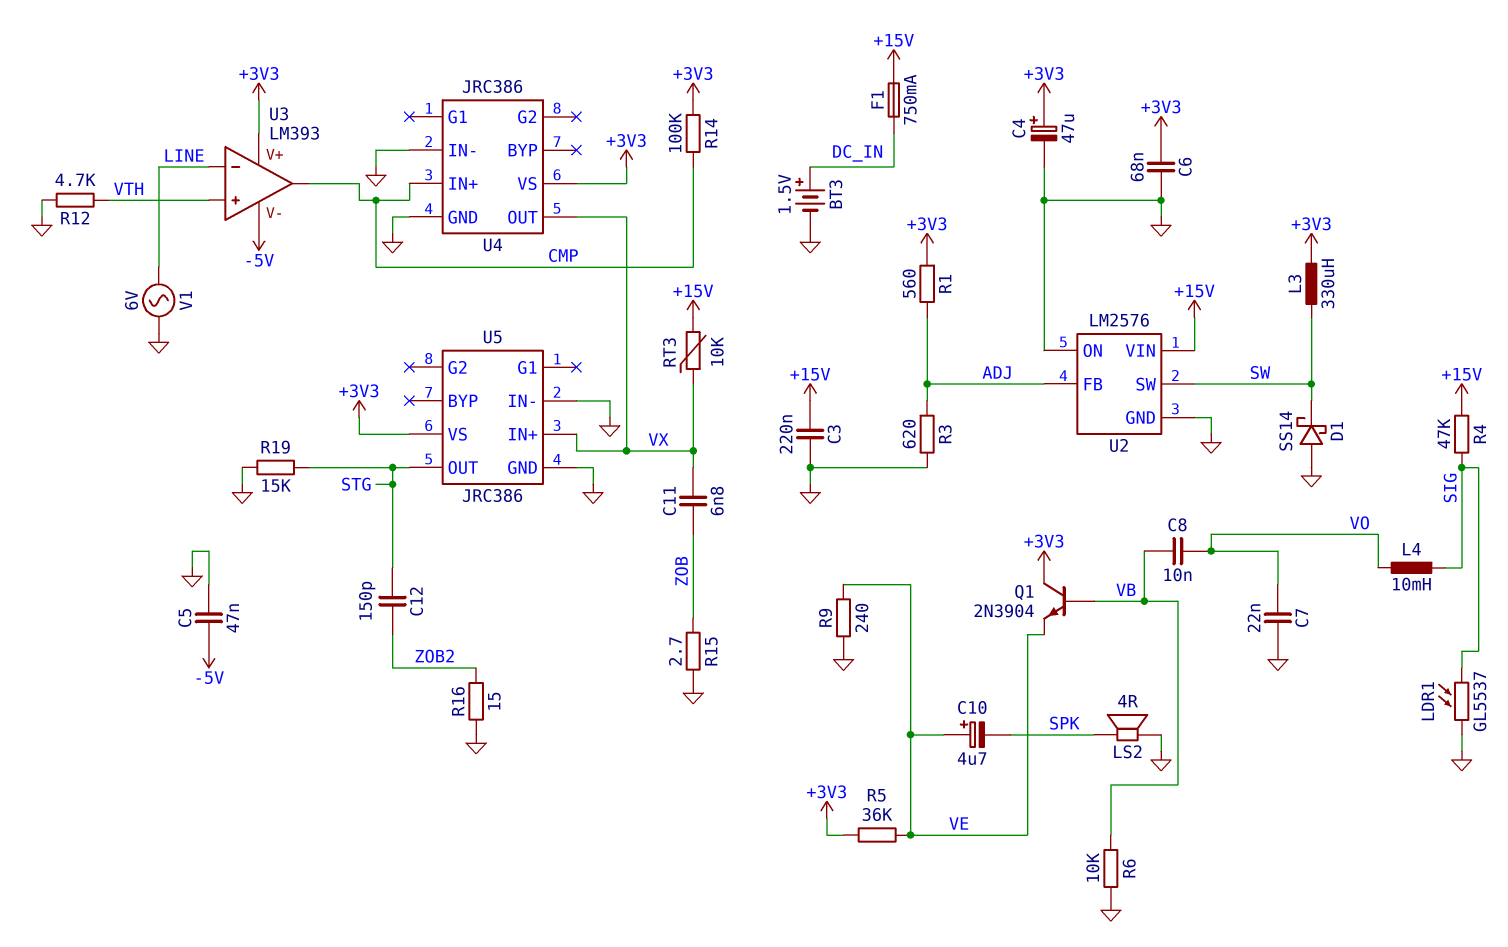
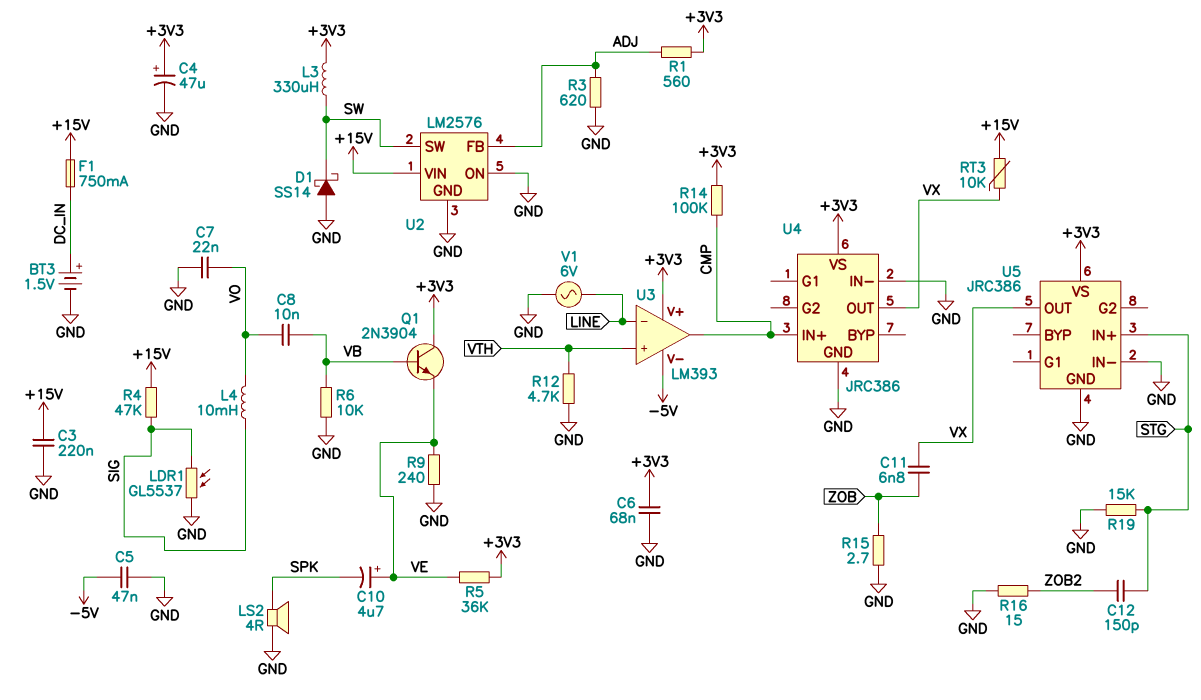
U5 pin IN+: VX -> STG
U5 pin OUT: STG -> VX

